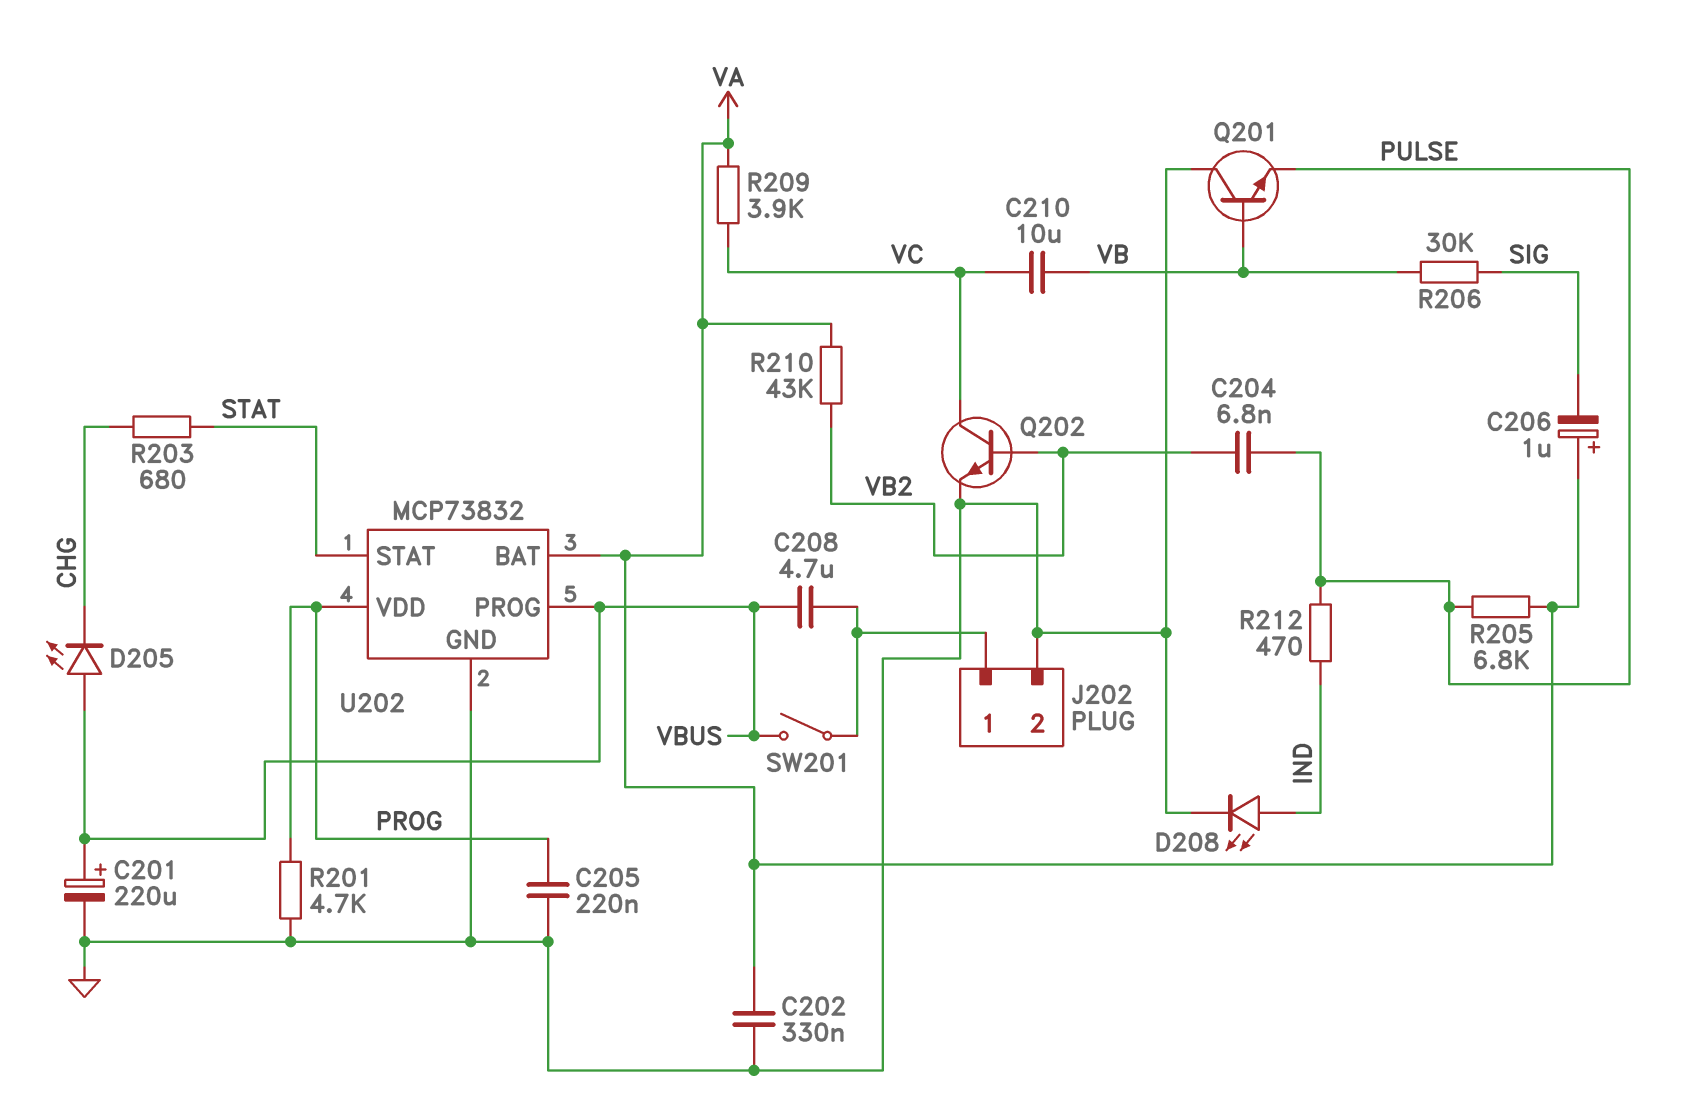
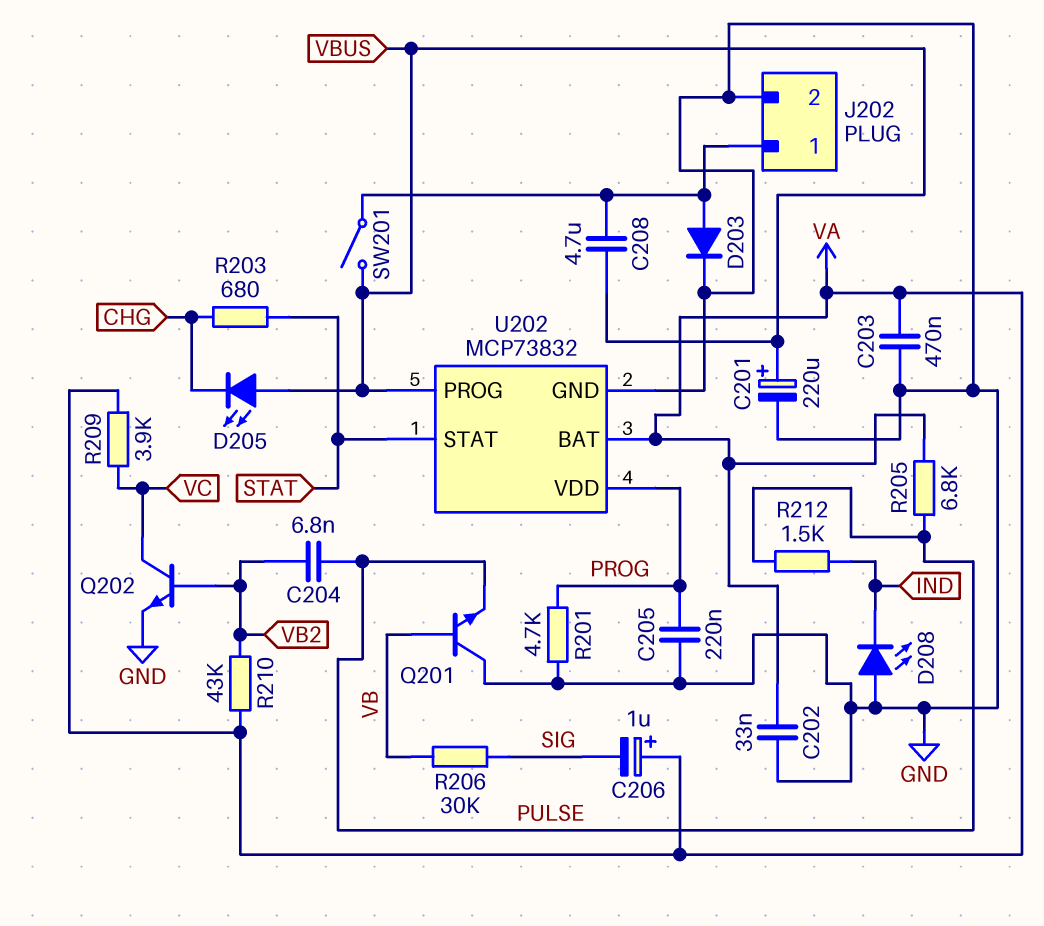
C202: 330nF (GND, VA) -> 33nF (GND, VA)
C203: none -> 470nF (GND, VA)
C210: 10uF (VB, VC) -> none
D203: none -> diode (A J202/1, K GND)
D208: LED (A IND, K GND) -> LED (A GND, K IND)
R212: 470 (IND, PULSE) -> 1.5k (IND, PULSE)

